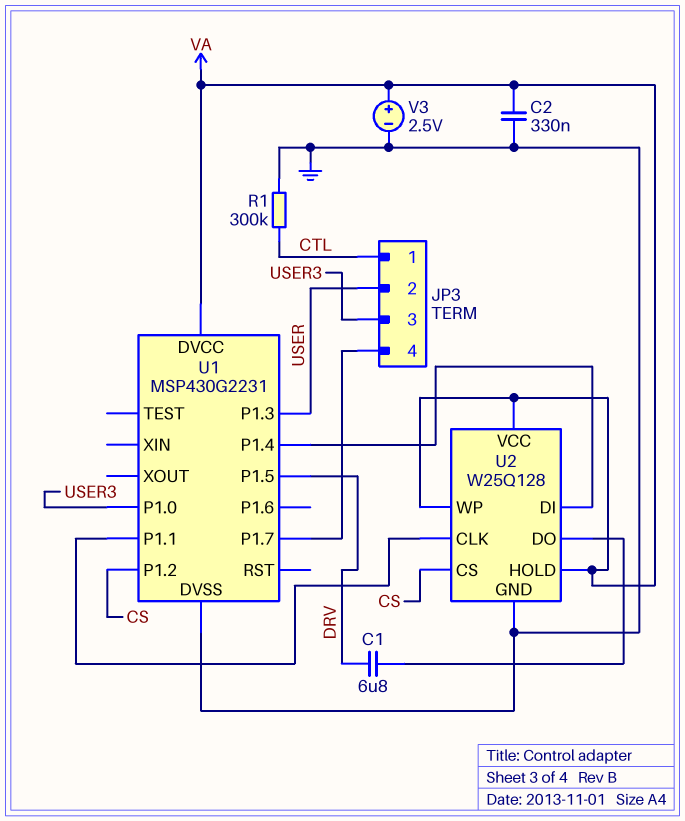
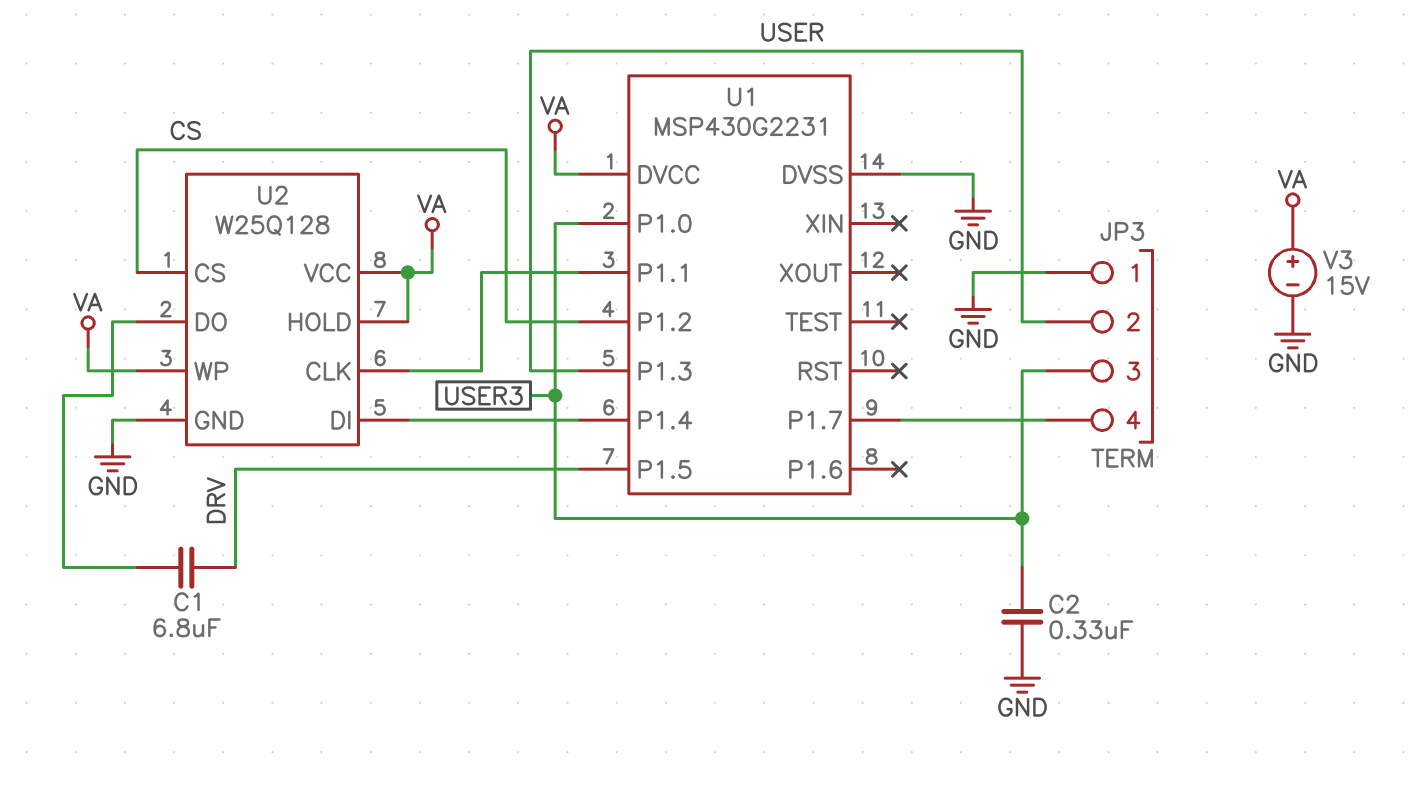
C2: 330nF (GND, VA) -> 330nF (GND, USER3)
JP3 pin 1: CTL -> GND
R1: 300k (CTL, GND) -> none
V3: 2.5V (plus VA, minus GND) -> 15V (plus VA, minus GND)

